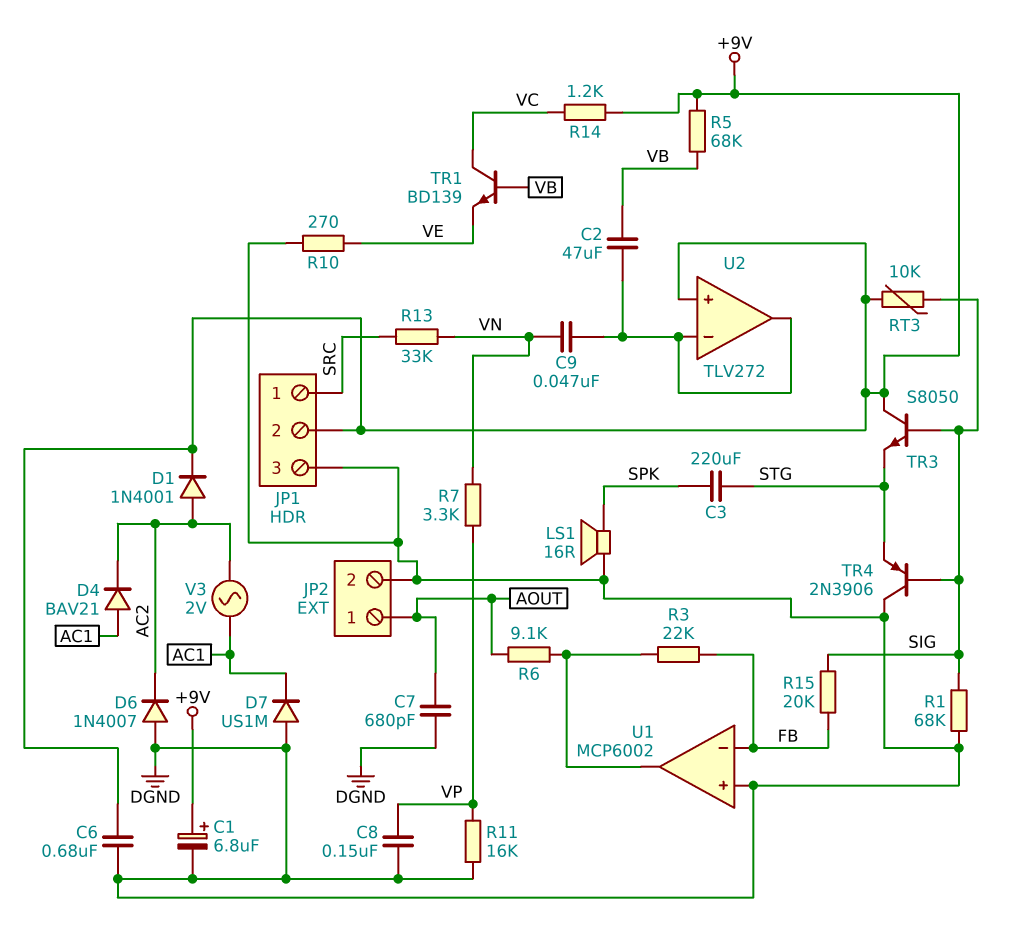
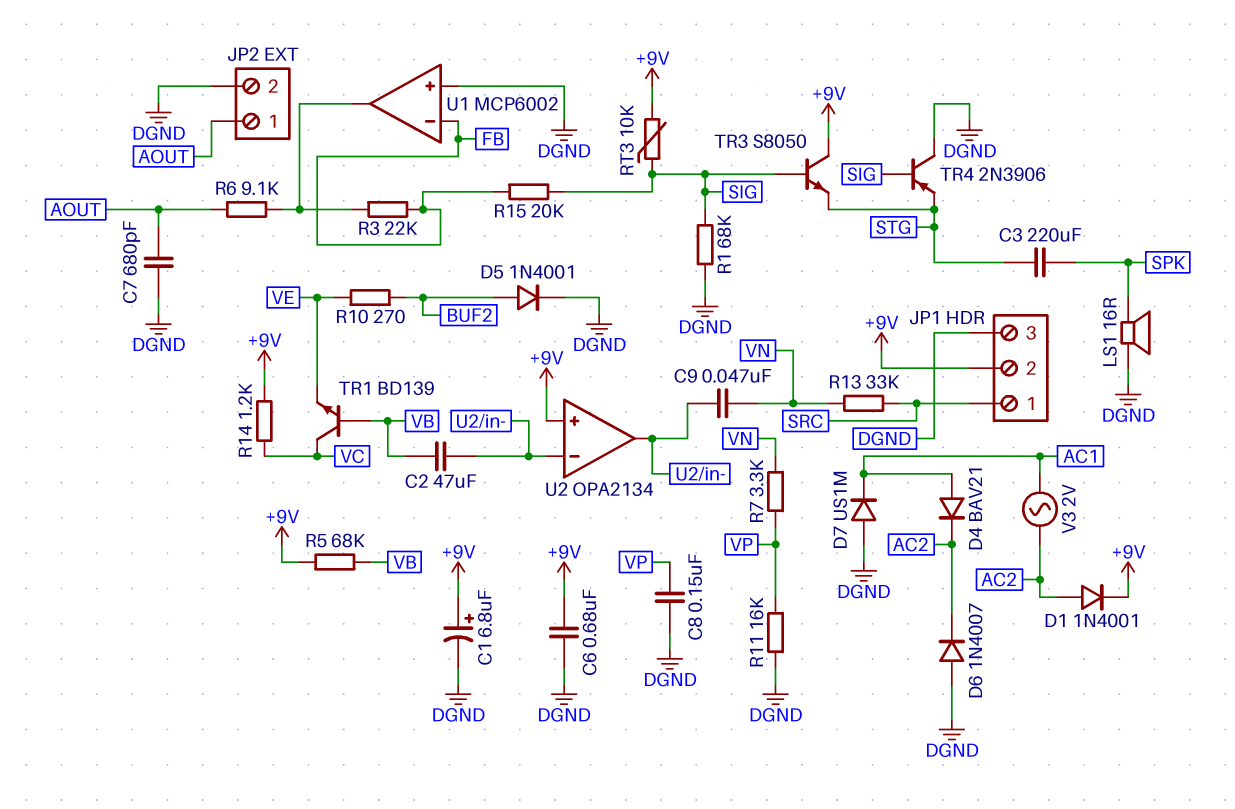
D5: none -> diode 1N4001 (A BUF2, K DGND)
R10: 270 (DGND, VE) -> 270 (BUF2, VE)
U2: TLV272 -> OPA2134

